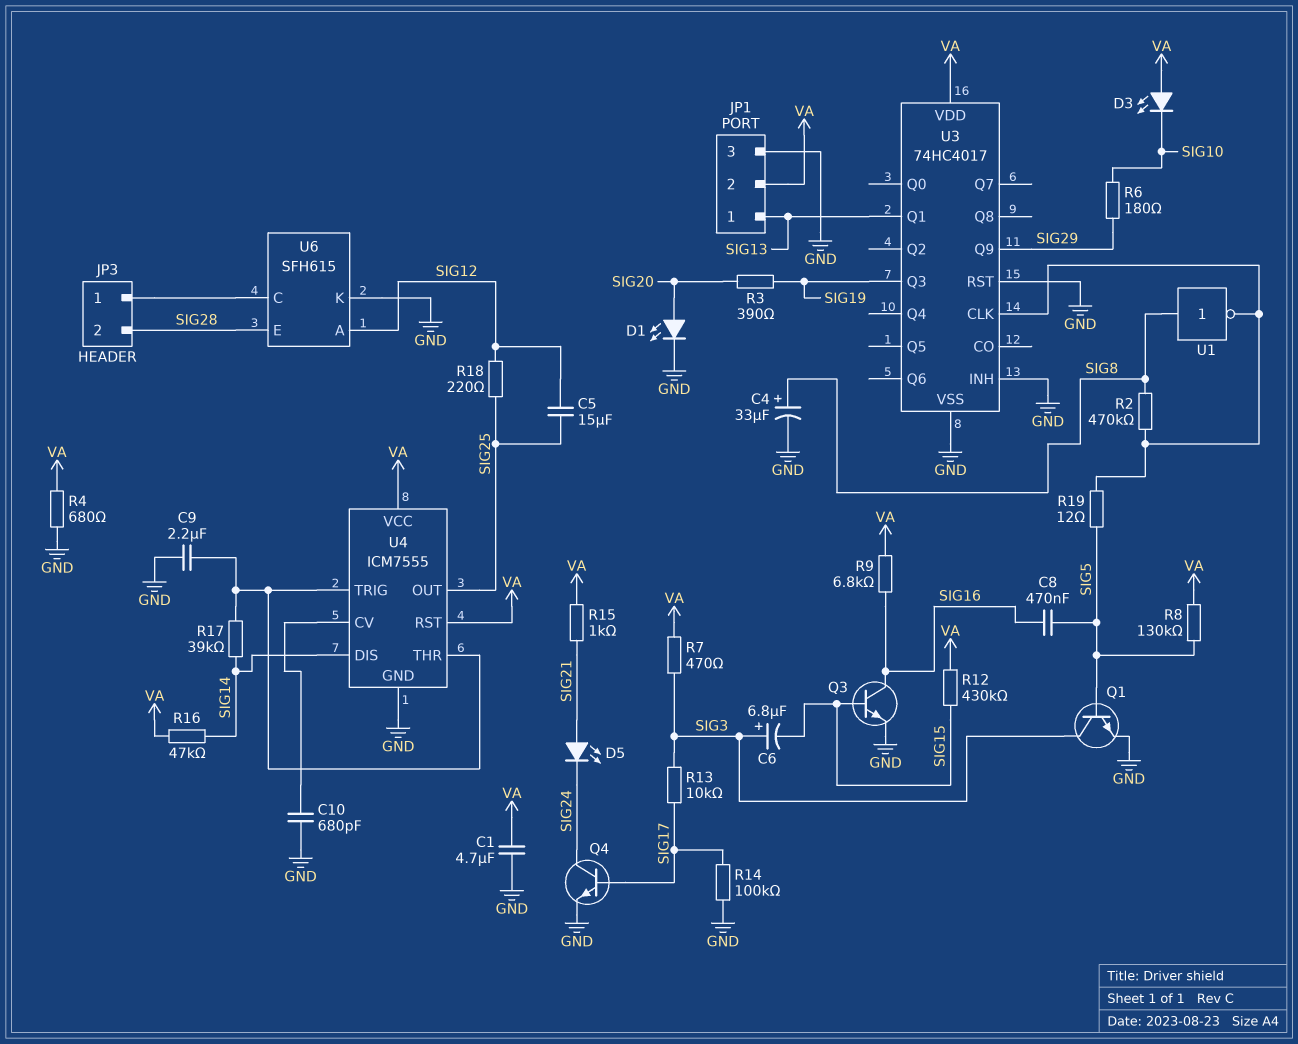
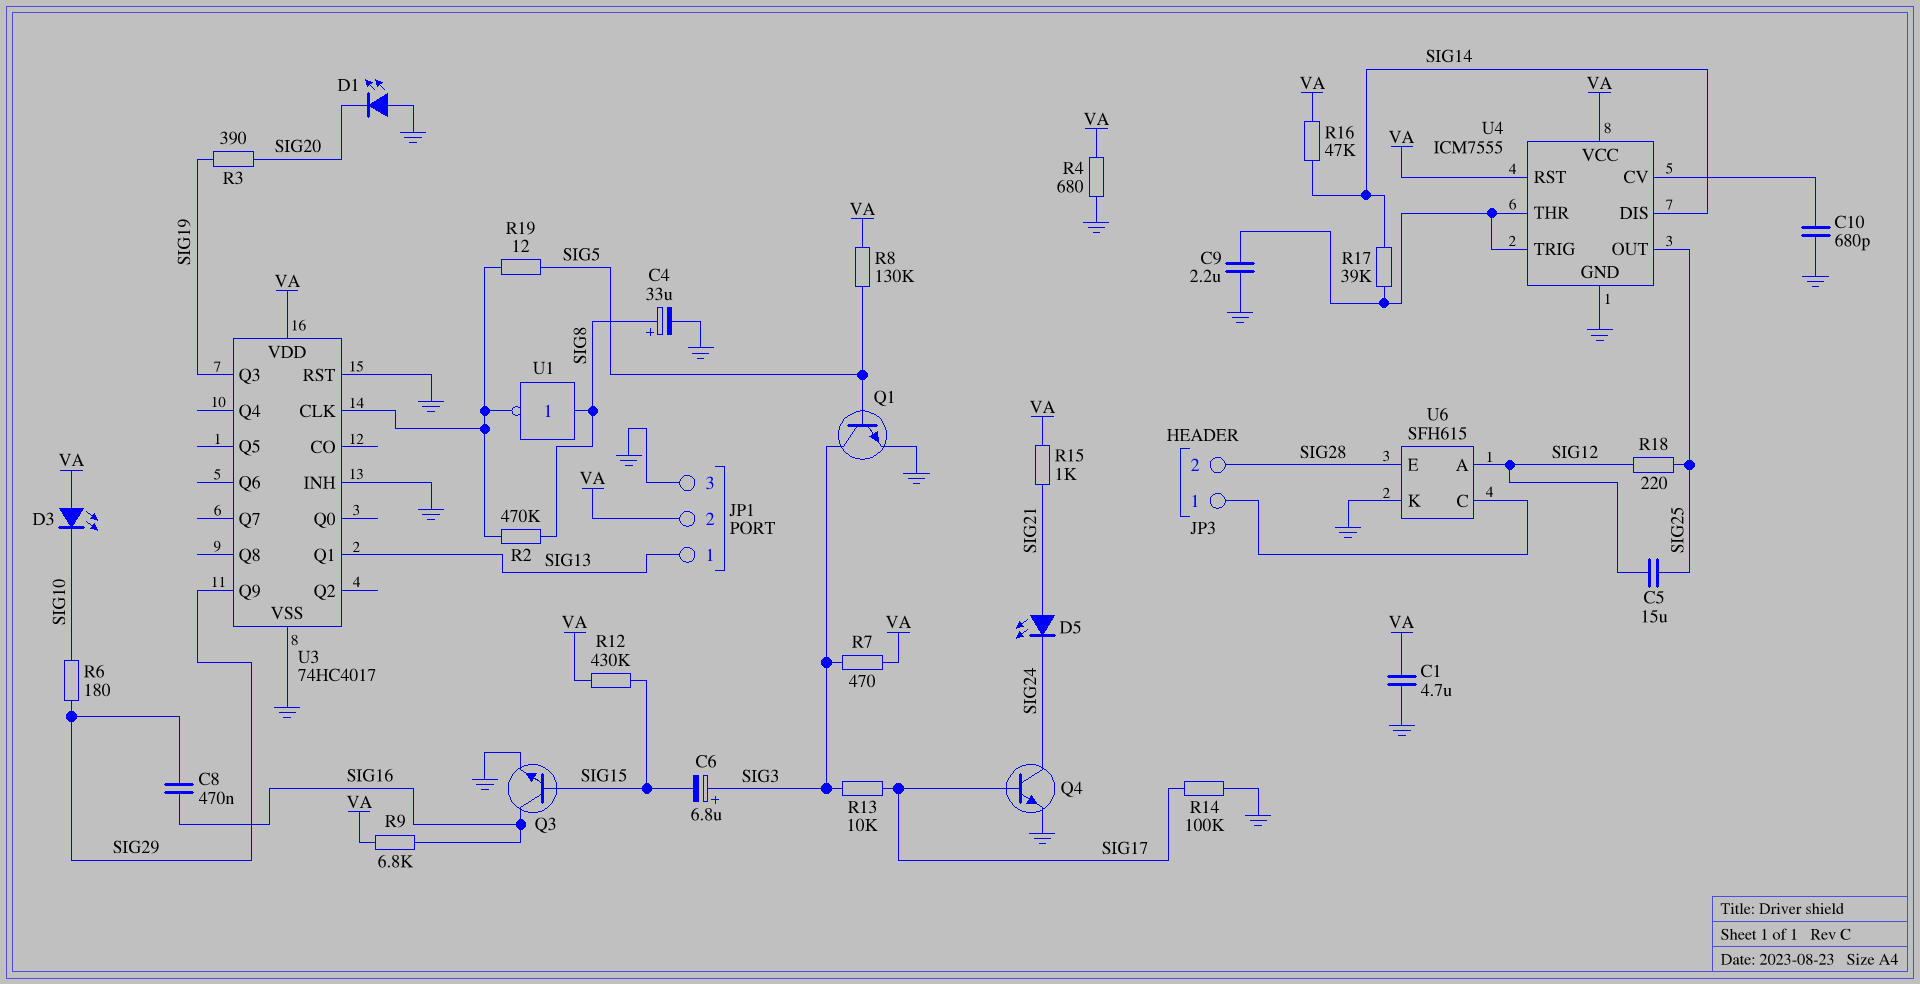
C8: 470nF (SIG5, SIG16) -> 470nF (SIG16, SIG29)
D1: LED (A SIG20, K GND) -> LED (A GND, K SIG20)

